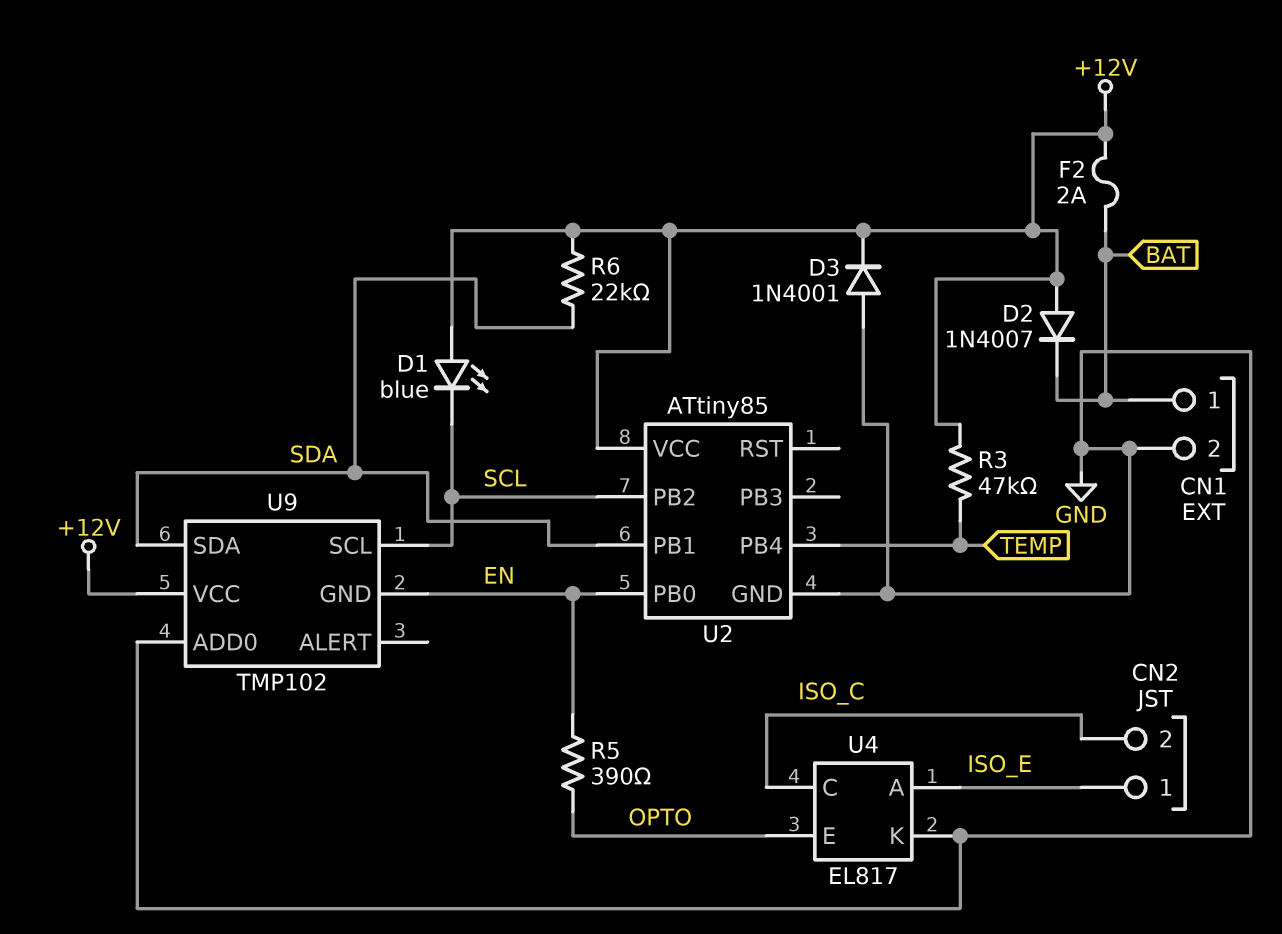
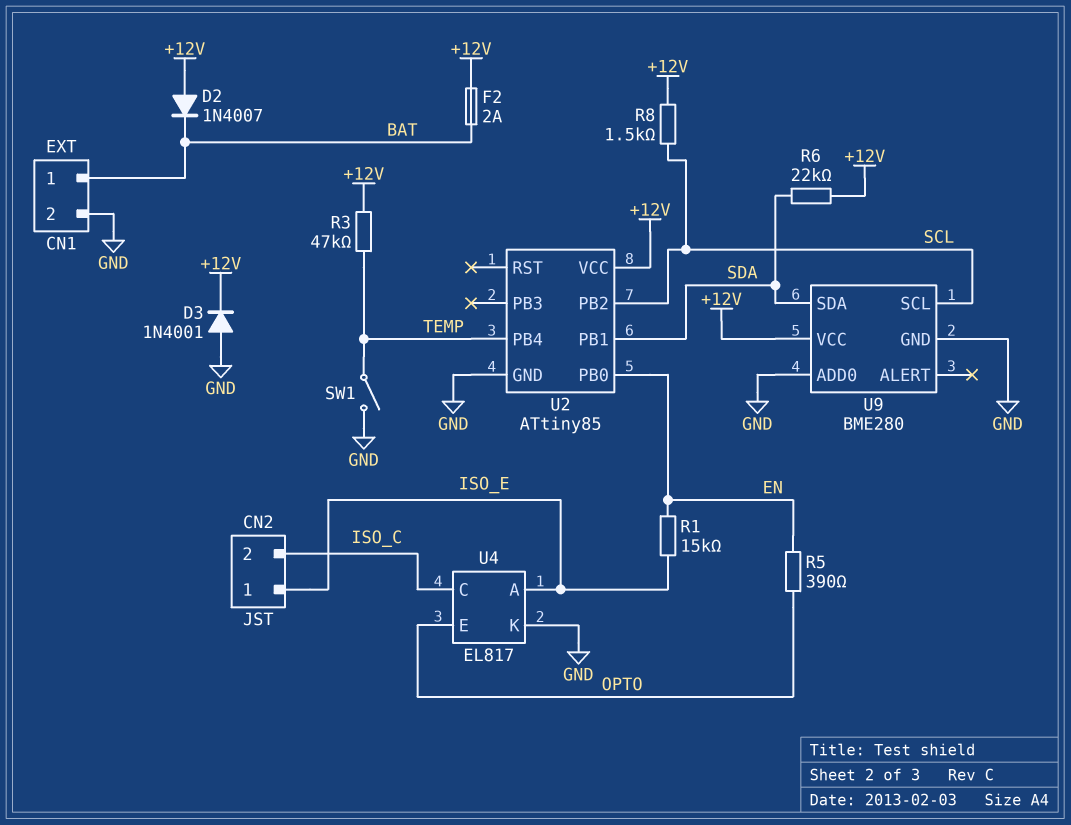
D1: LED blue (A +12V, K SCL) -> none
R1: none -> 15k (EN, ISO_E)
R8: none -> 1.5k (+12V, SCL)
SW1: none -> switch (GND, TEMP)
U9: TMP102 -> BME280
U9 pin GND: EN -> GND

